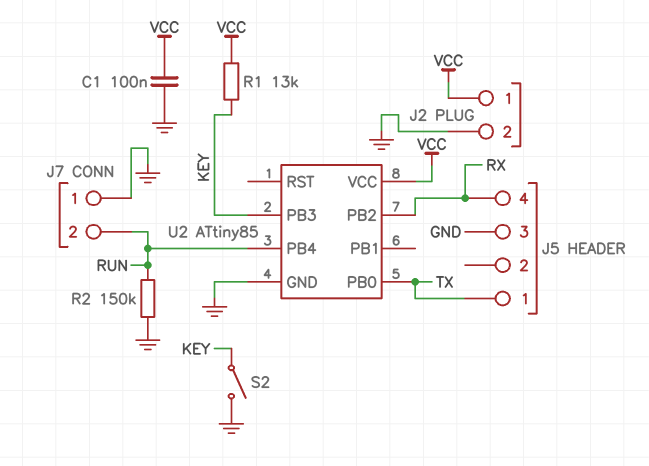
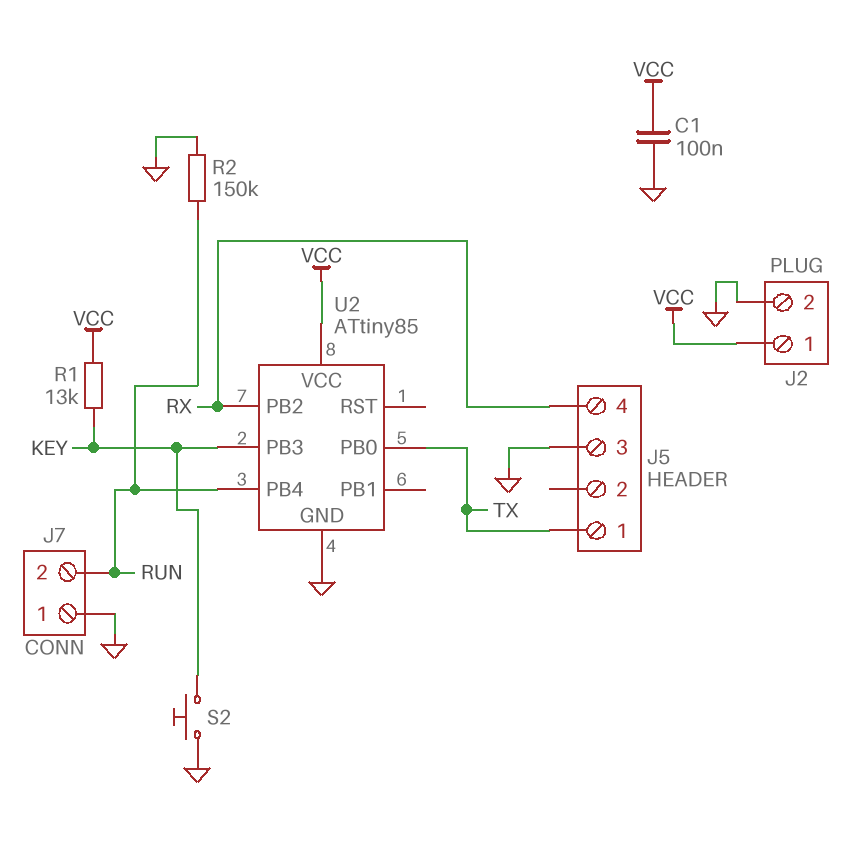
S2: switch (GND, KEY) -> button (GND, KEY)

